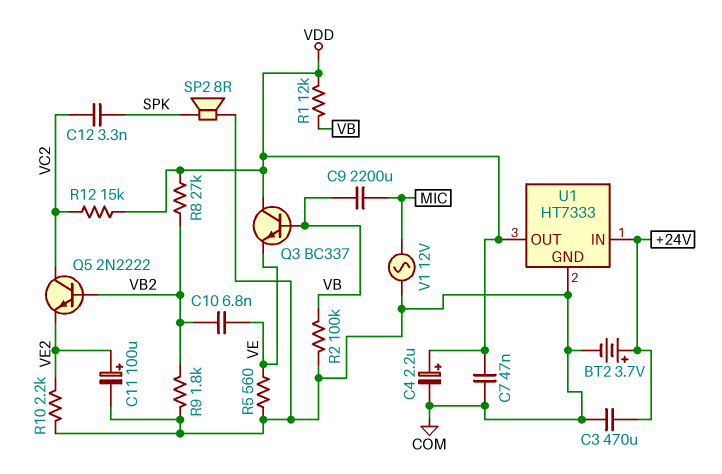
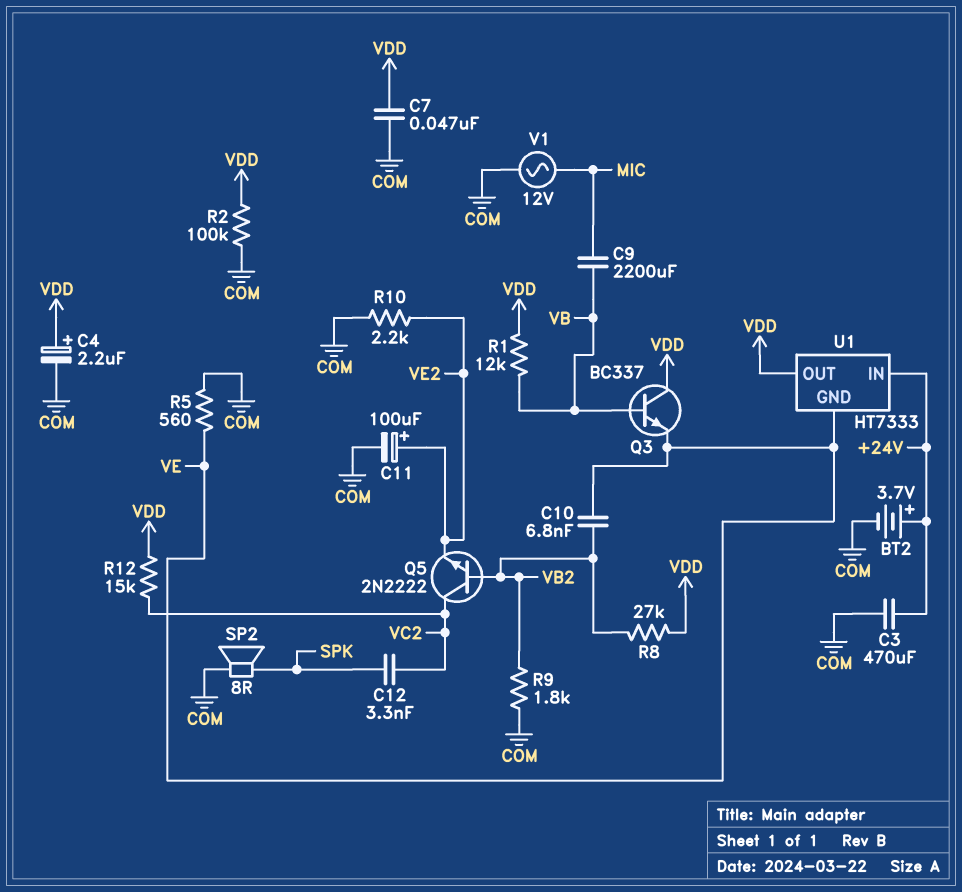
R2: 100k (COM, VB) -> 100k (COM, VDD)
U1 pin GND: COM -> VE

